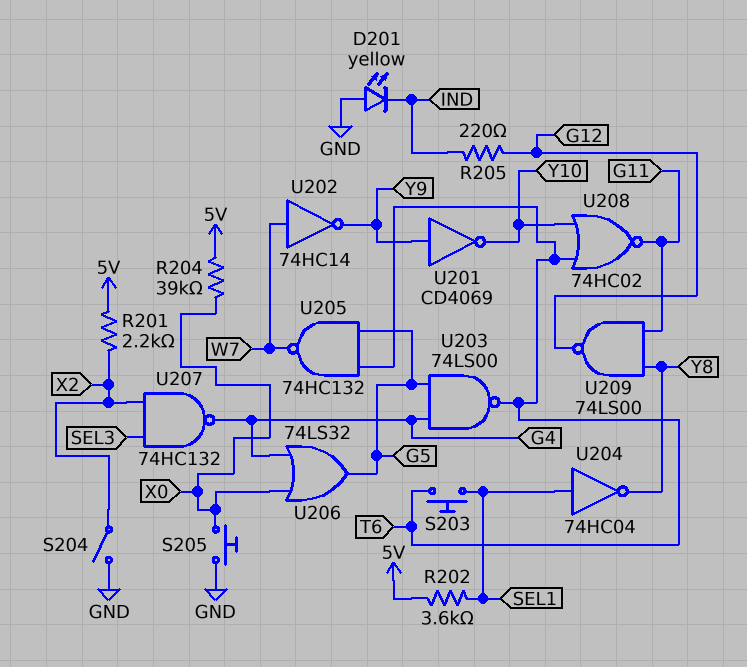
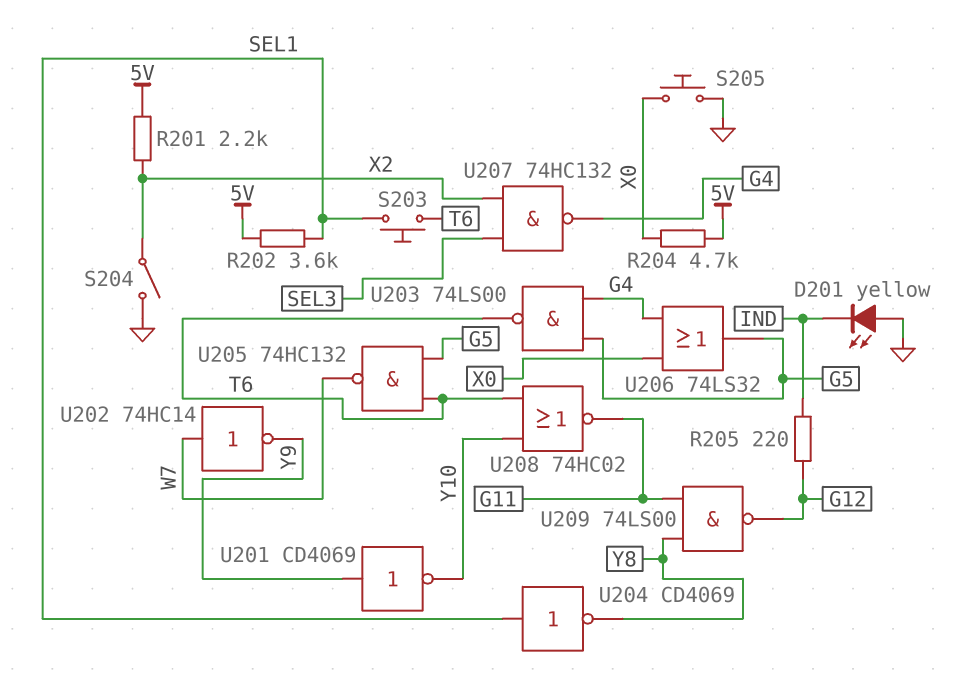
R204: 39k (5V, X0) -> 4.7k (5V, X0)
U204: NOT 74HC04 (in SEL1, out Y8) -> NOT CD4069 (in SEL1, out Y8)

